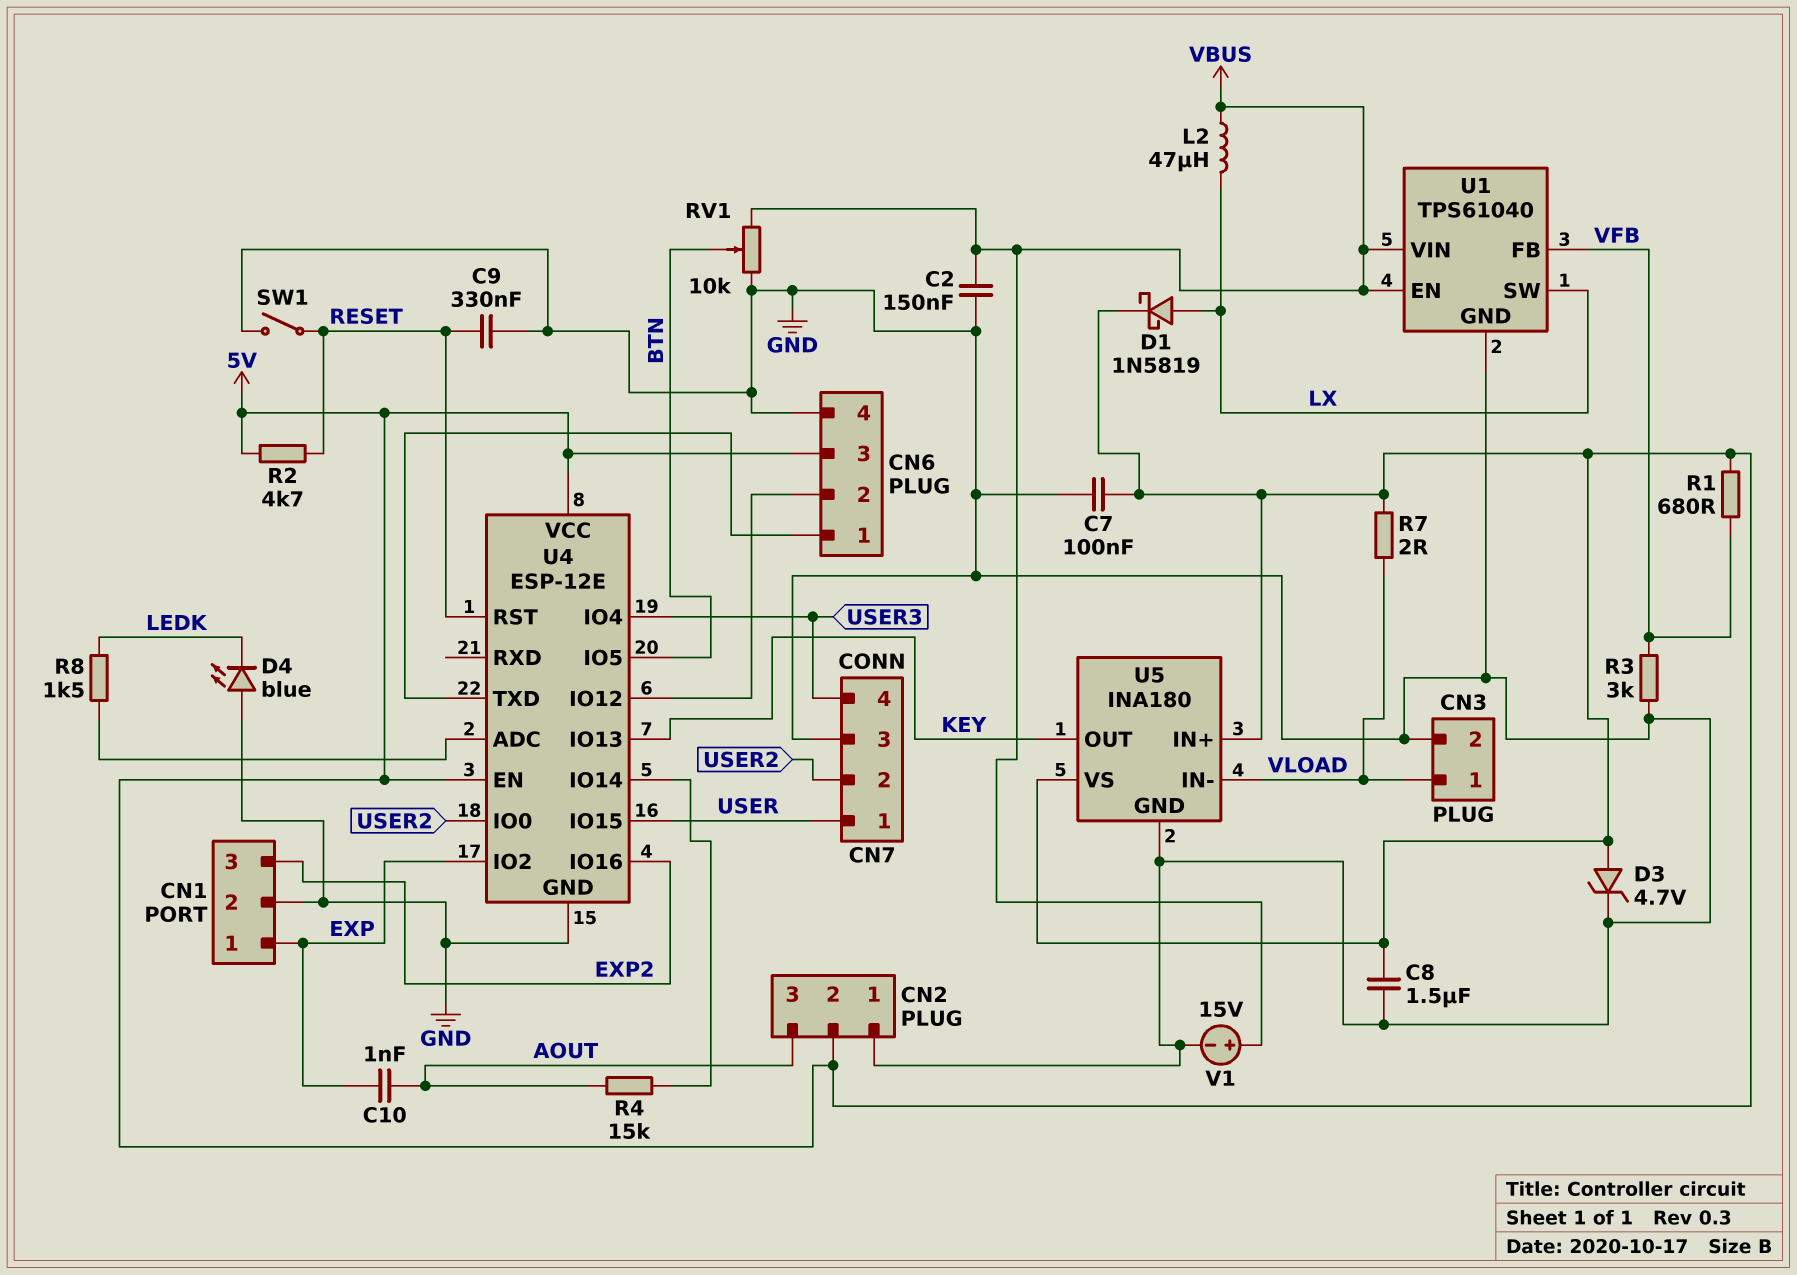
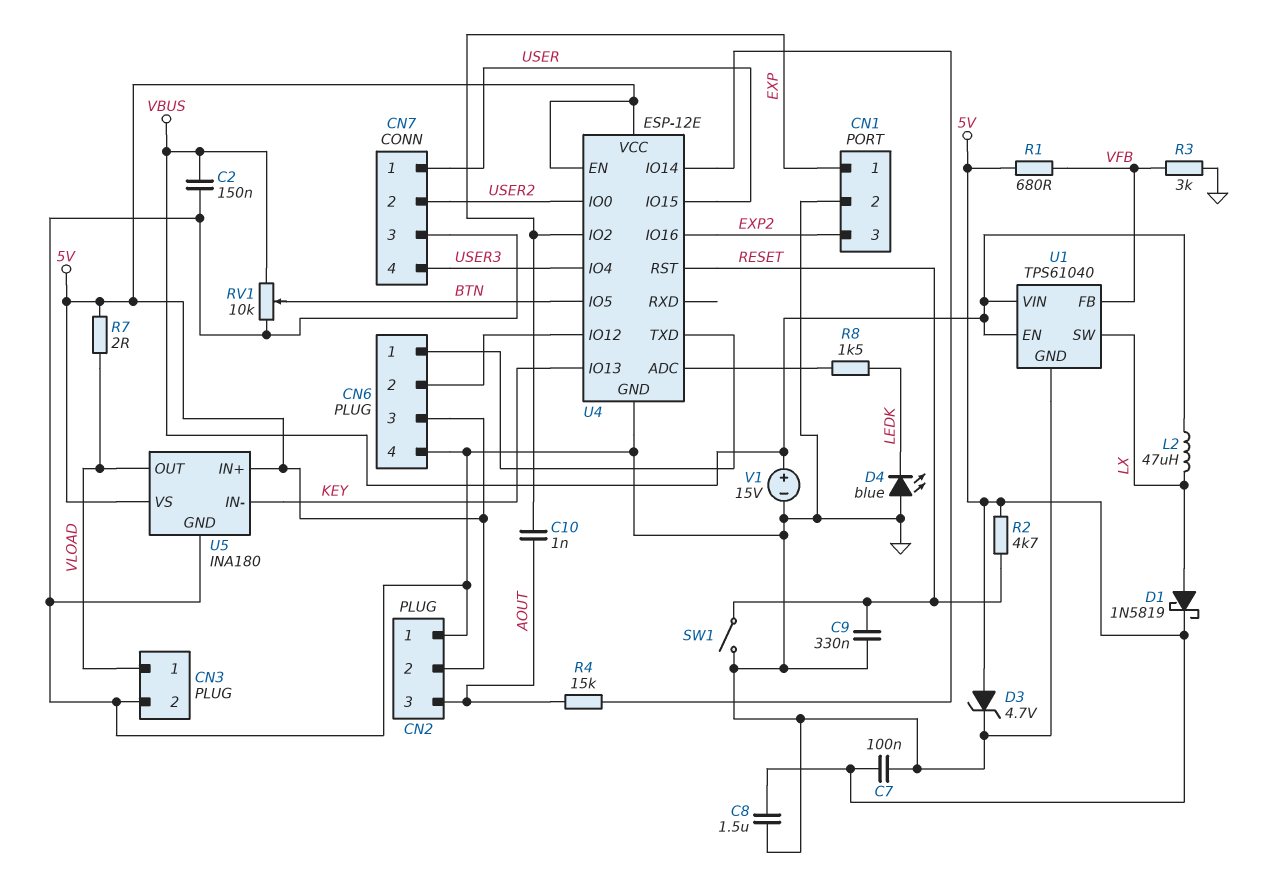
U5 pin IN-: VLOAD -> KEY
U5 pin OUT: KEY -> VLOAD

